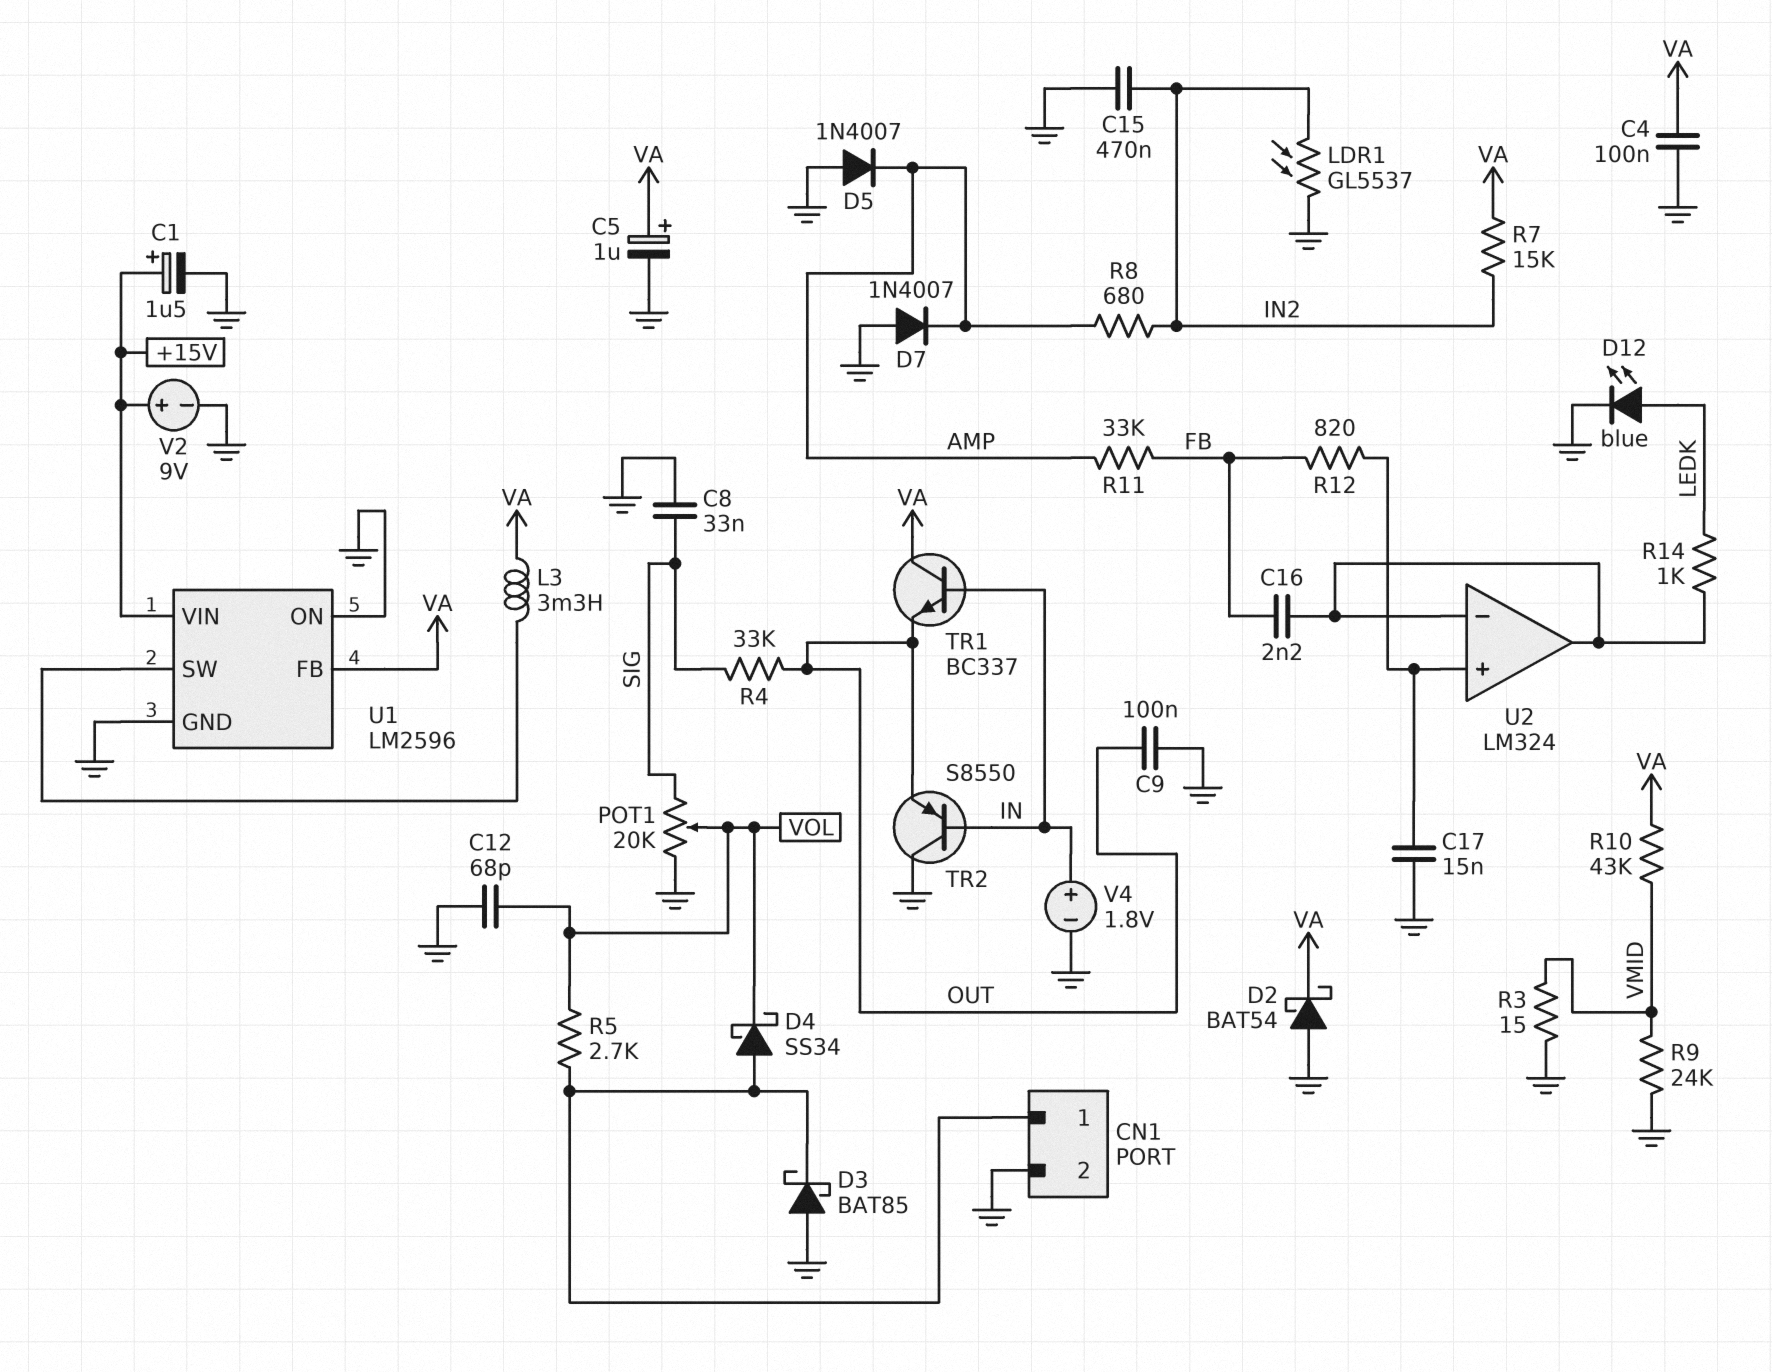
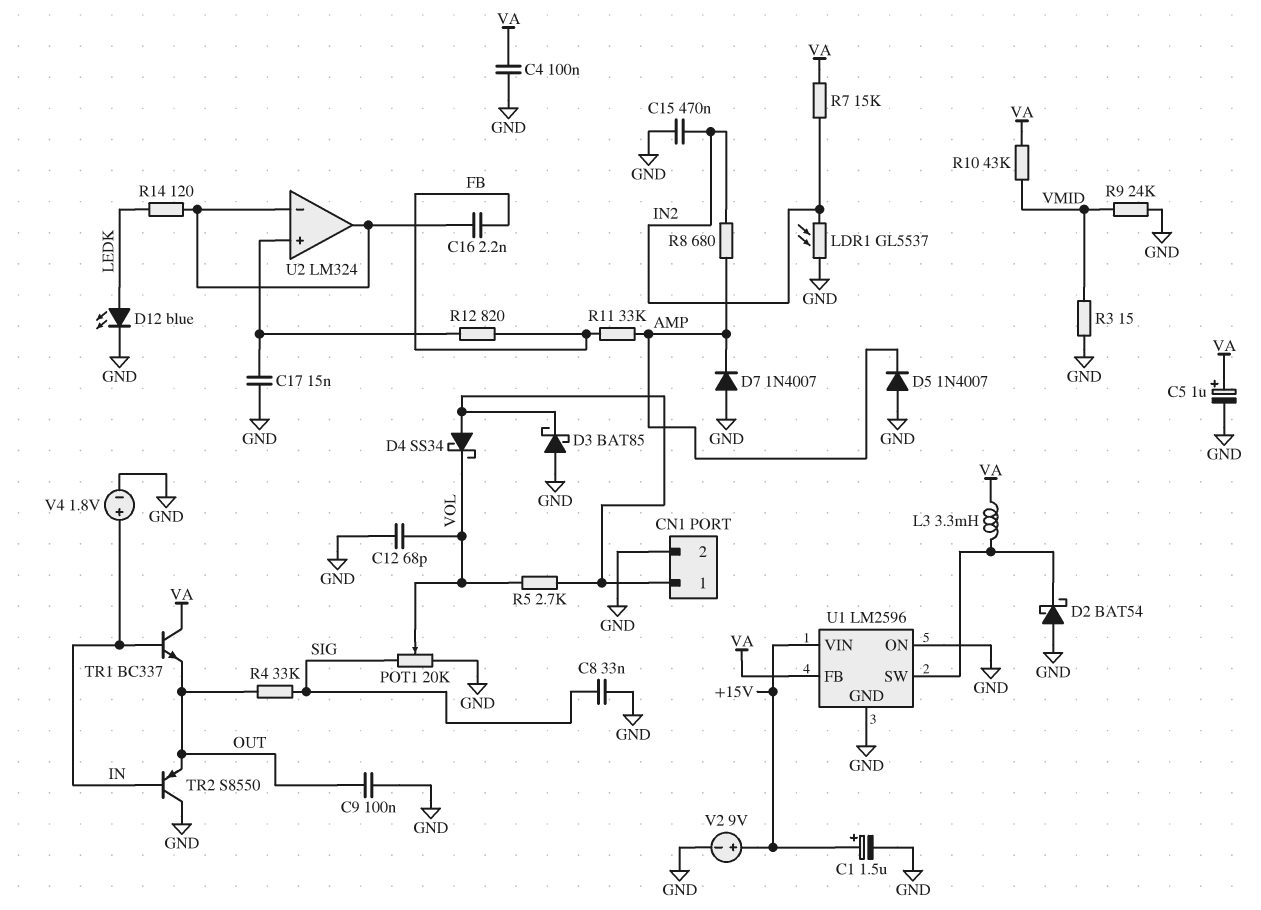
D2: schottky BAT54 (A GND, K VA) -> schottky BAT54 (A GND, K U1/SW)
R14: 1k (LEDK, U2/in-) -> 120 (LEDK, U2/in-)

